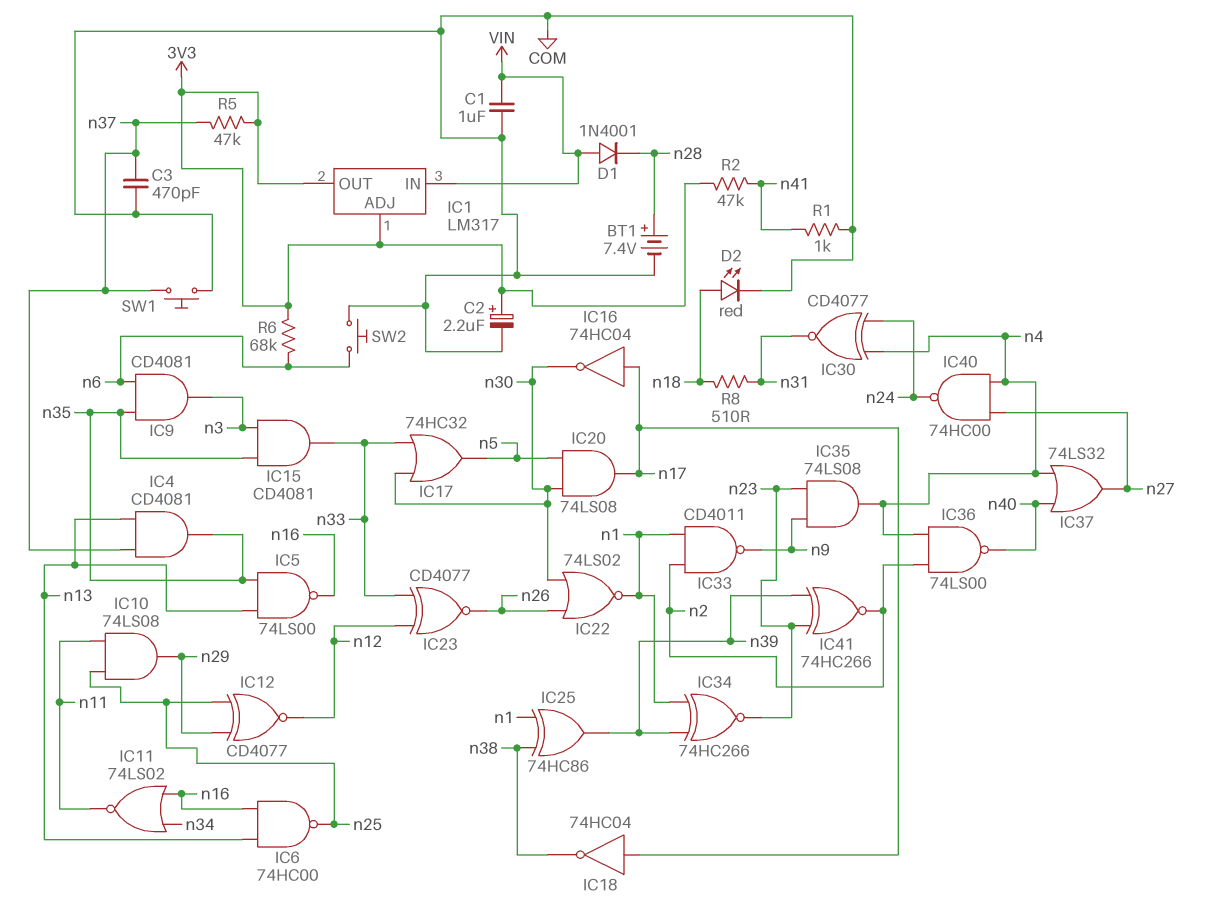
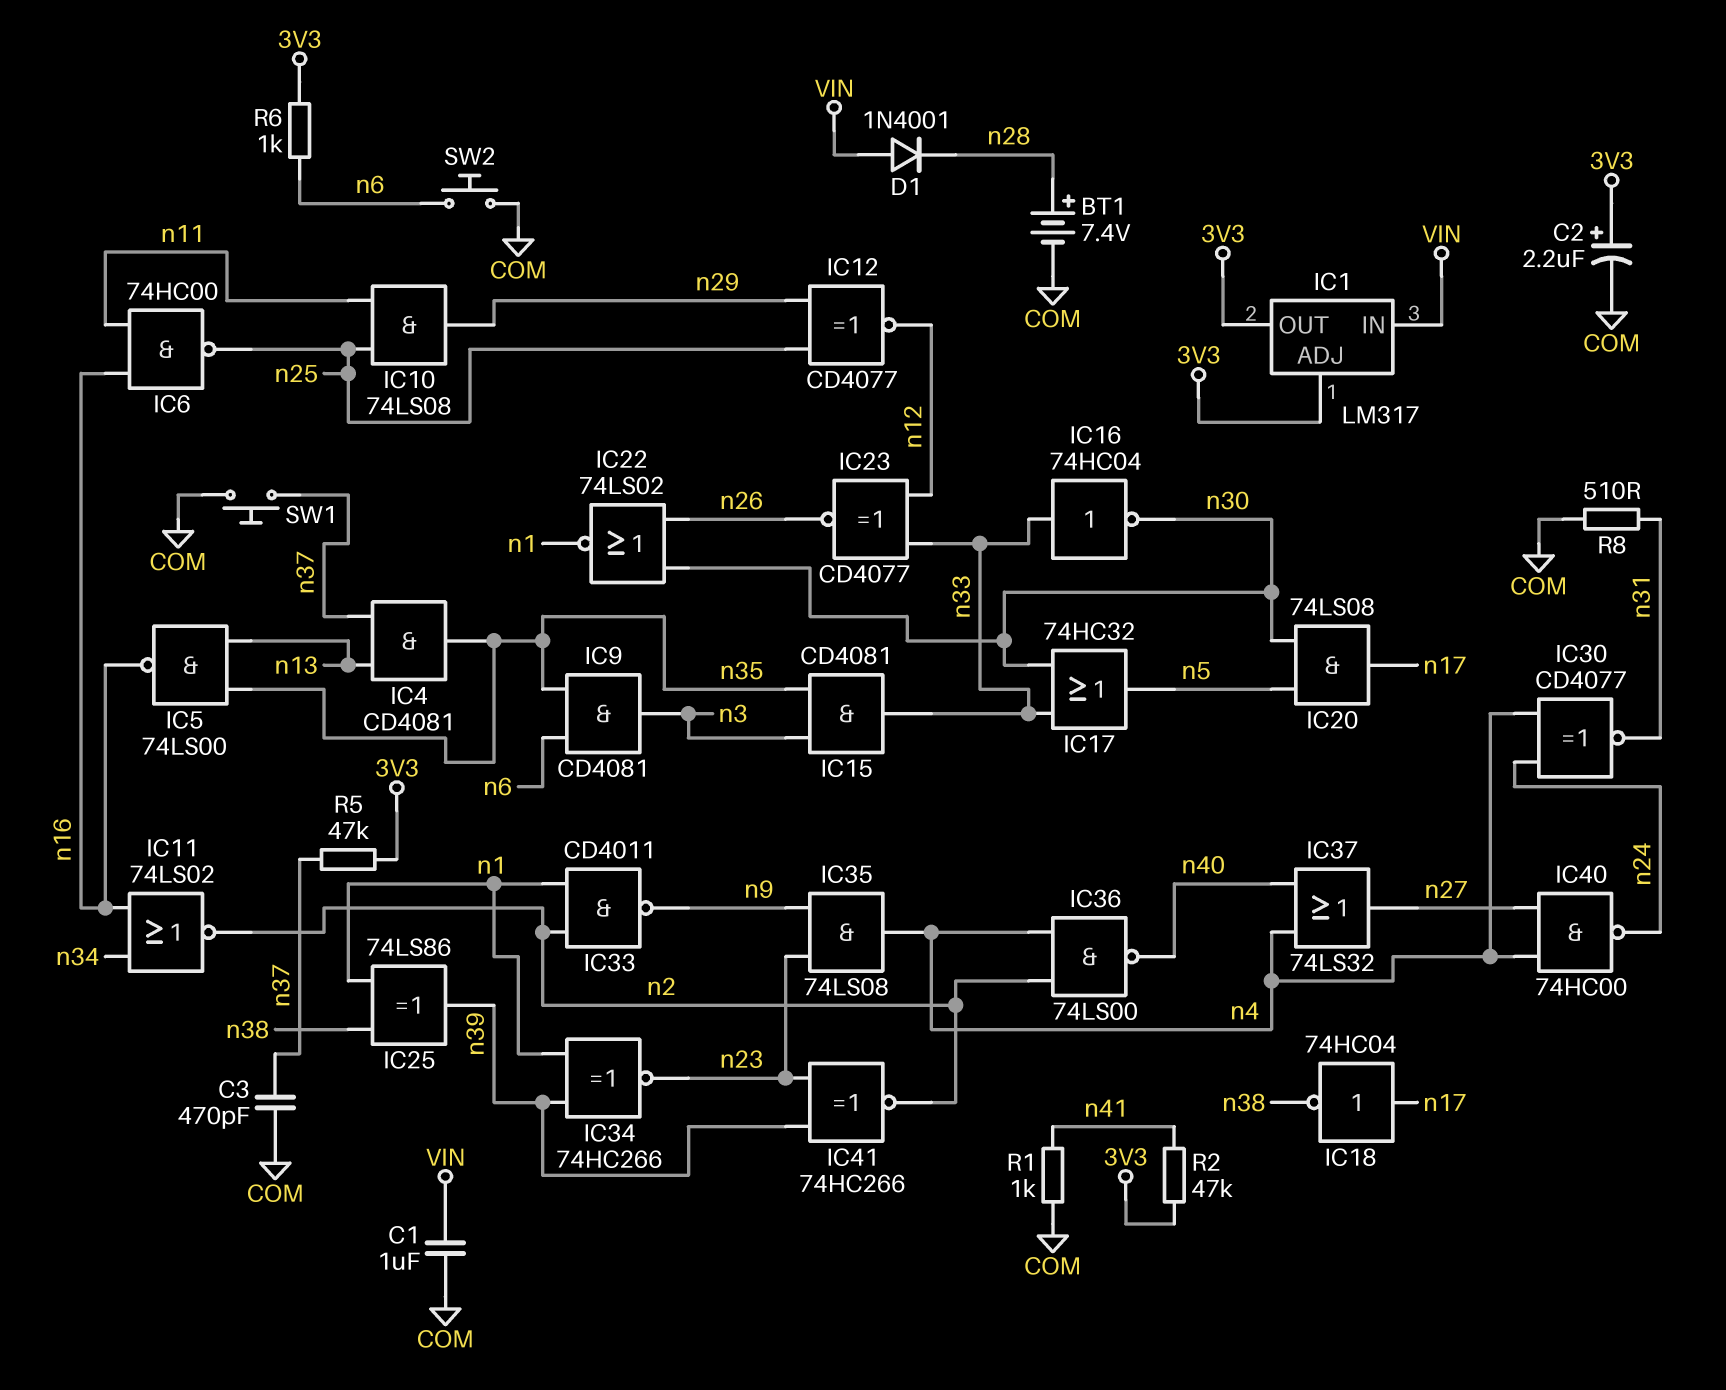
D2: LED red (A n18, K COM) -> none
IC6: NAND 74HC00 (in n13, in n16, out n25) -> NAND 74HC00 (in n11, in n16, out n25)
IC11: NOR 74LS02 (in n16, in n34, out n11) -> NOR 74LS02 (in n16, in n34, out n2)
IC16: NOT 74HC04 (in n17, out n30) -> NOT 74HC04 (in n33, out n30)
IC25: XOR 74HC86 (in n1, in n38, out n39) -> XOR 74LS86 (in n1, in n38, out n39)
R6: 68k (3V3, n6) -> 1k (3V3, n6)
R8: 510 (n18, n31) -> 510 (COM, n31)

